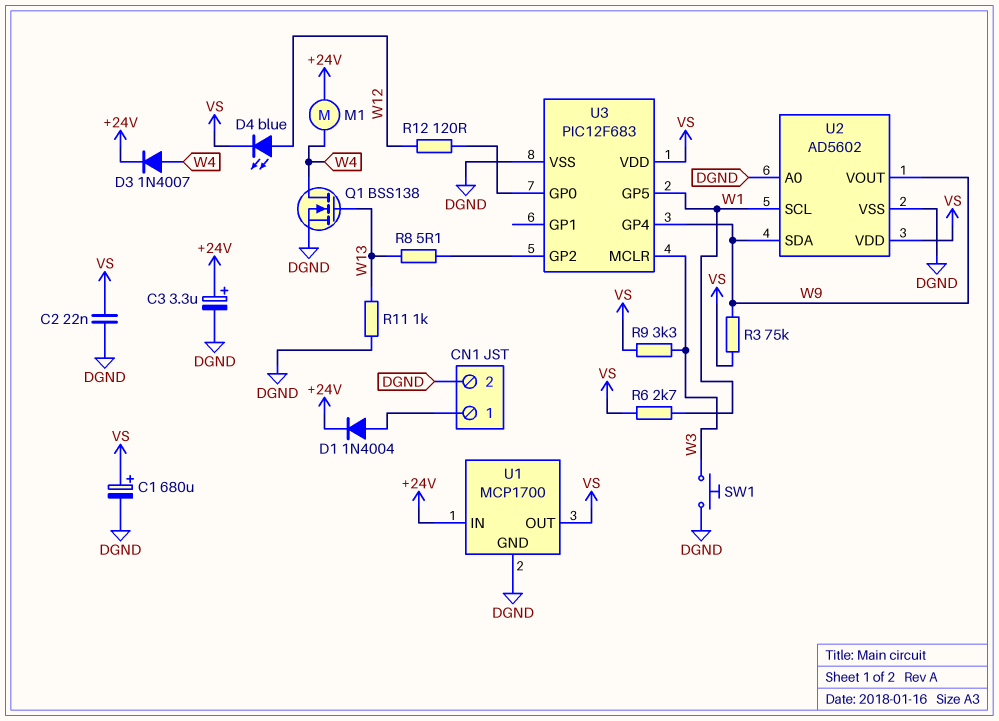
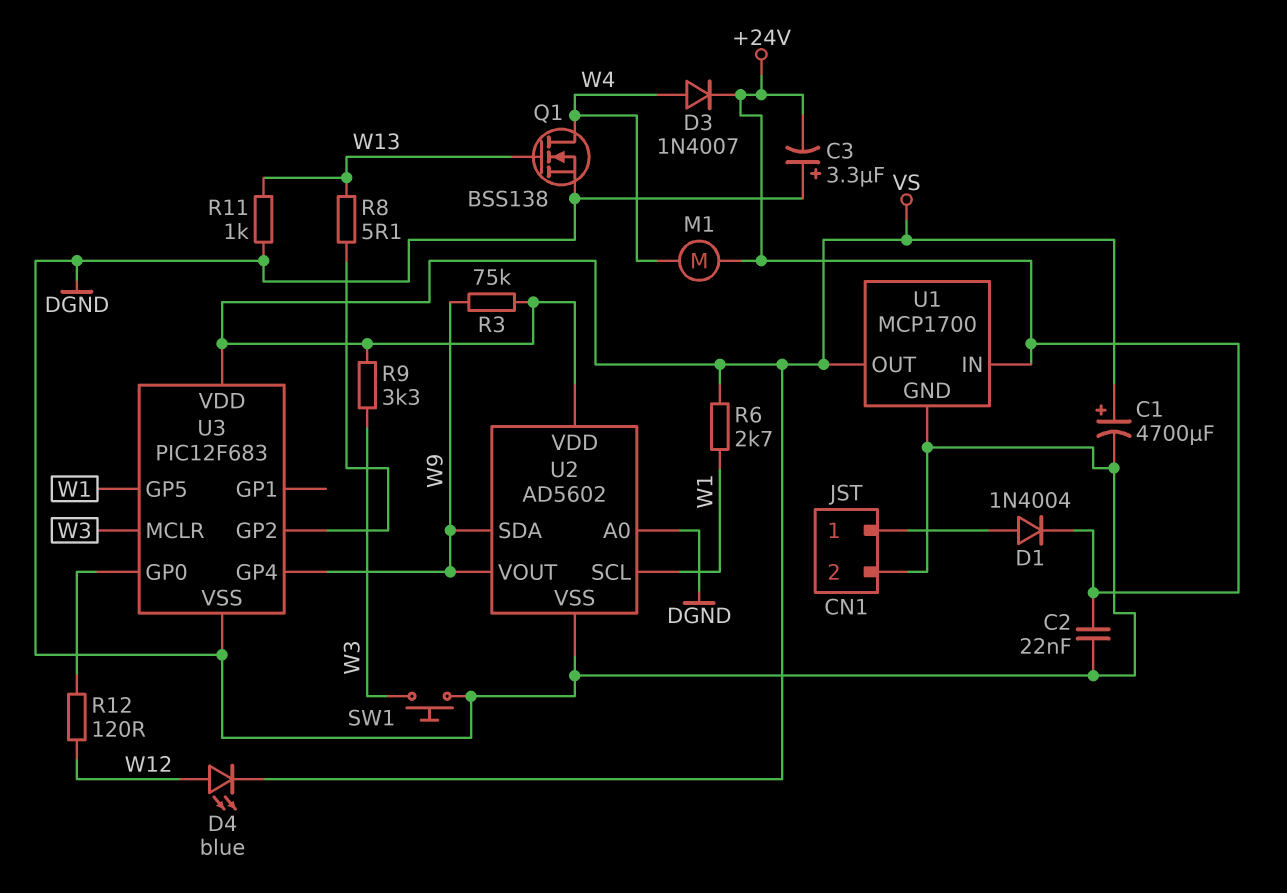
C1: 680uF (plus VS, minus DGND) -> 4700uF (plus VS, minus DGND)
C2: 22nF (DGND, VS) -> 22nF (+24V, DGND)
C3: 3.3uF (plus +24V, minus DGND) -> 3.3uF (plus DGND, minus +24V)

